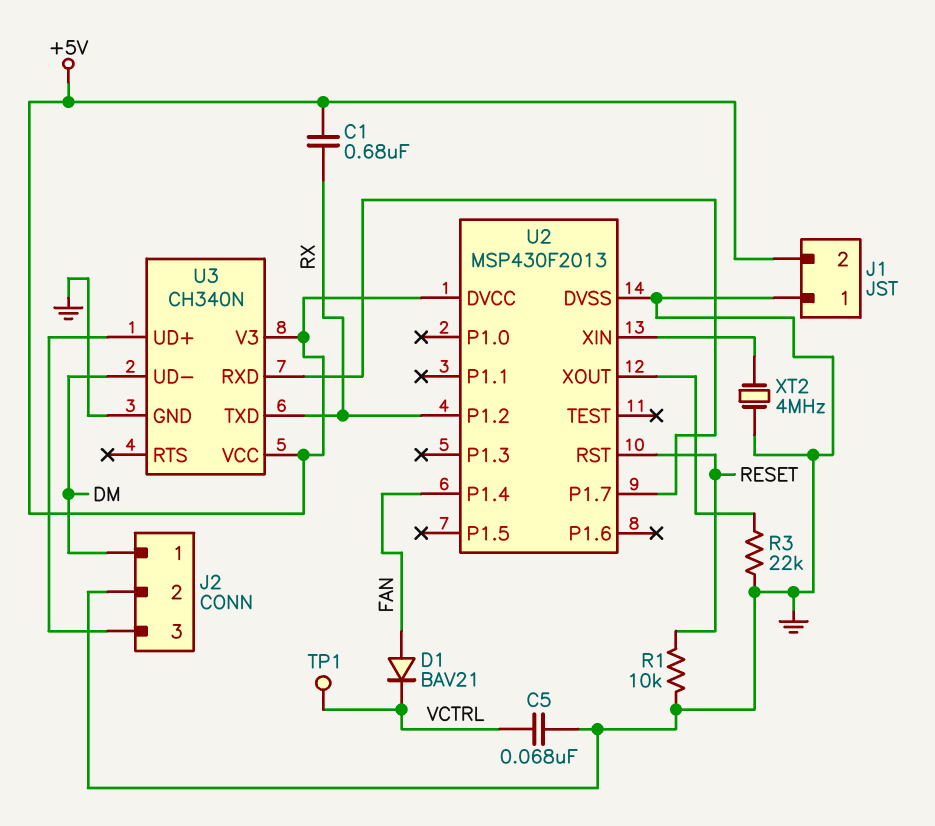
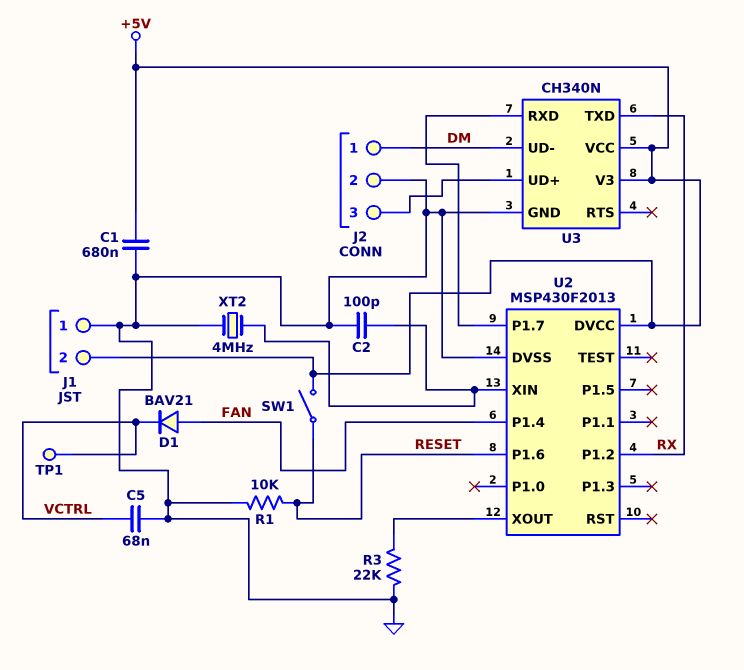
C1: 680nF (+5V, RX) -> 680nF (+5V, GND)
C2: none -> 100pF (GND, U2/XIN)
SW1: none -> switch (+5V, RESET)
U2 pin P1.6: none -> RESET
U2 pin RST: RESET -> none

